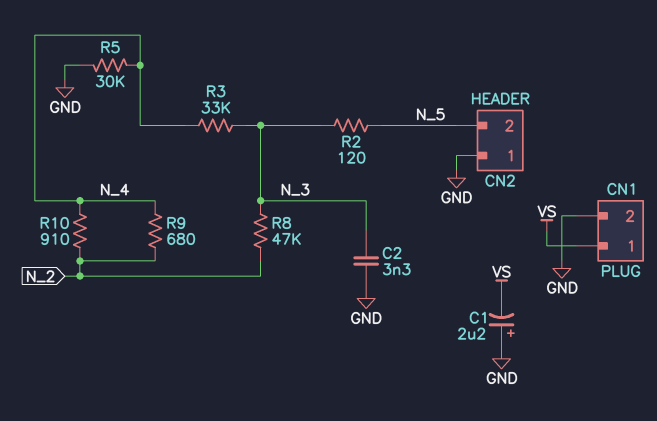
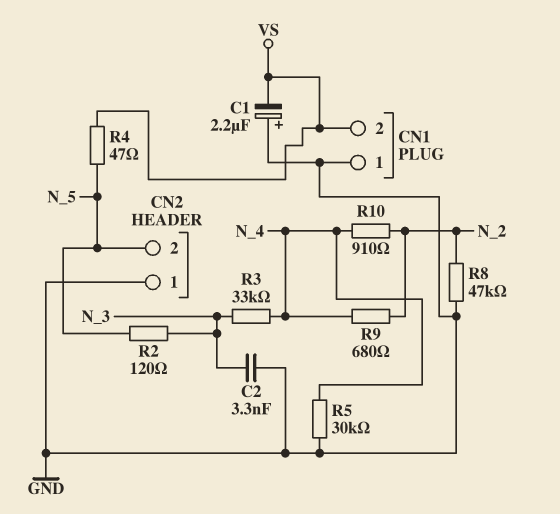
CN1 pin 1: VS -> GND
CN1 pin 2: GND -> VS
R4: none -> 47 (N_5, VS)
R8: 47k (N_2, N_3) -> 47k (GND, N_2)

